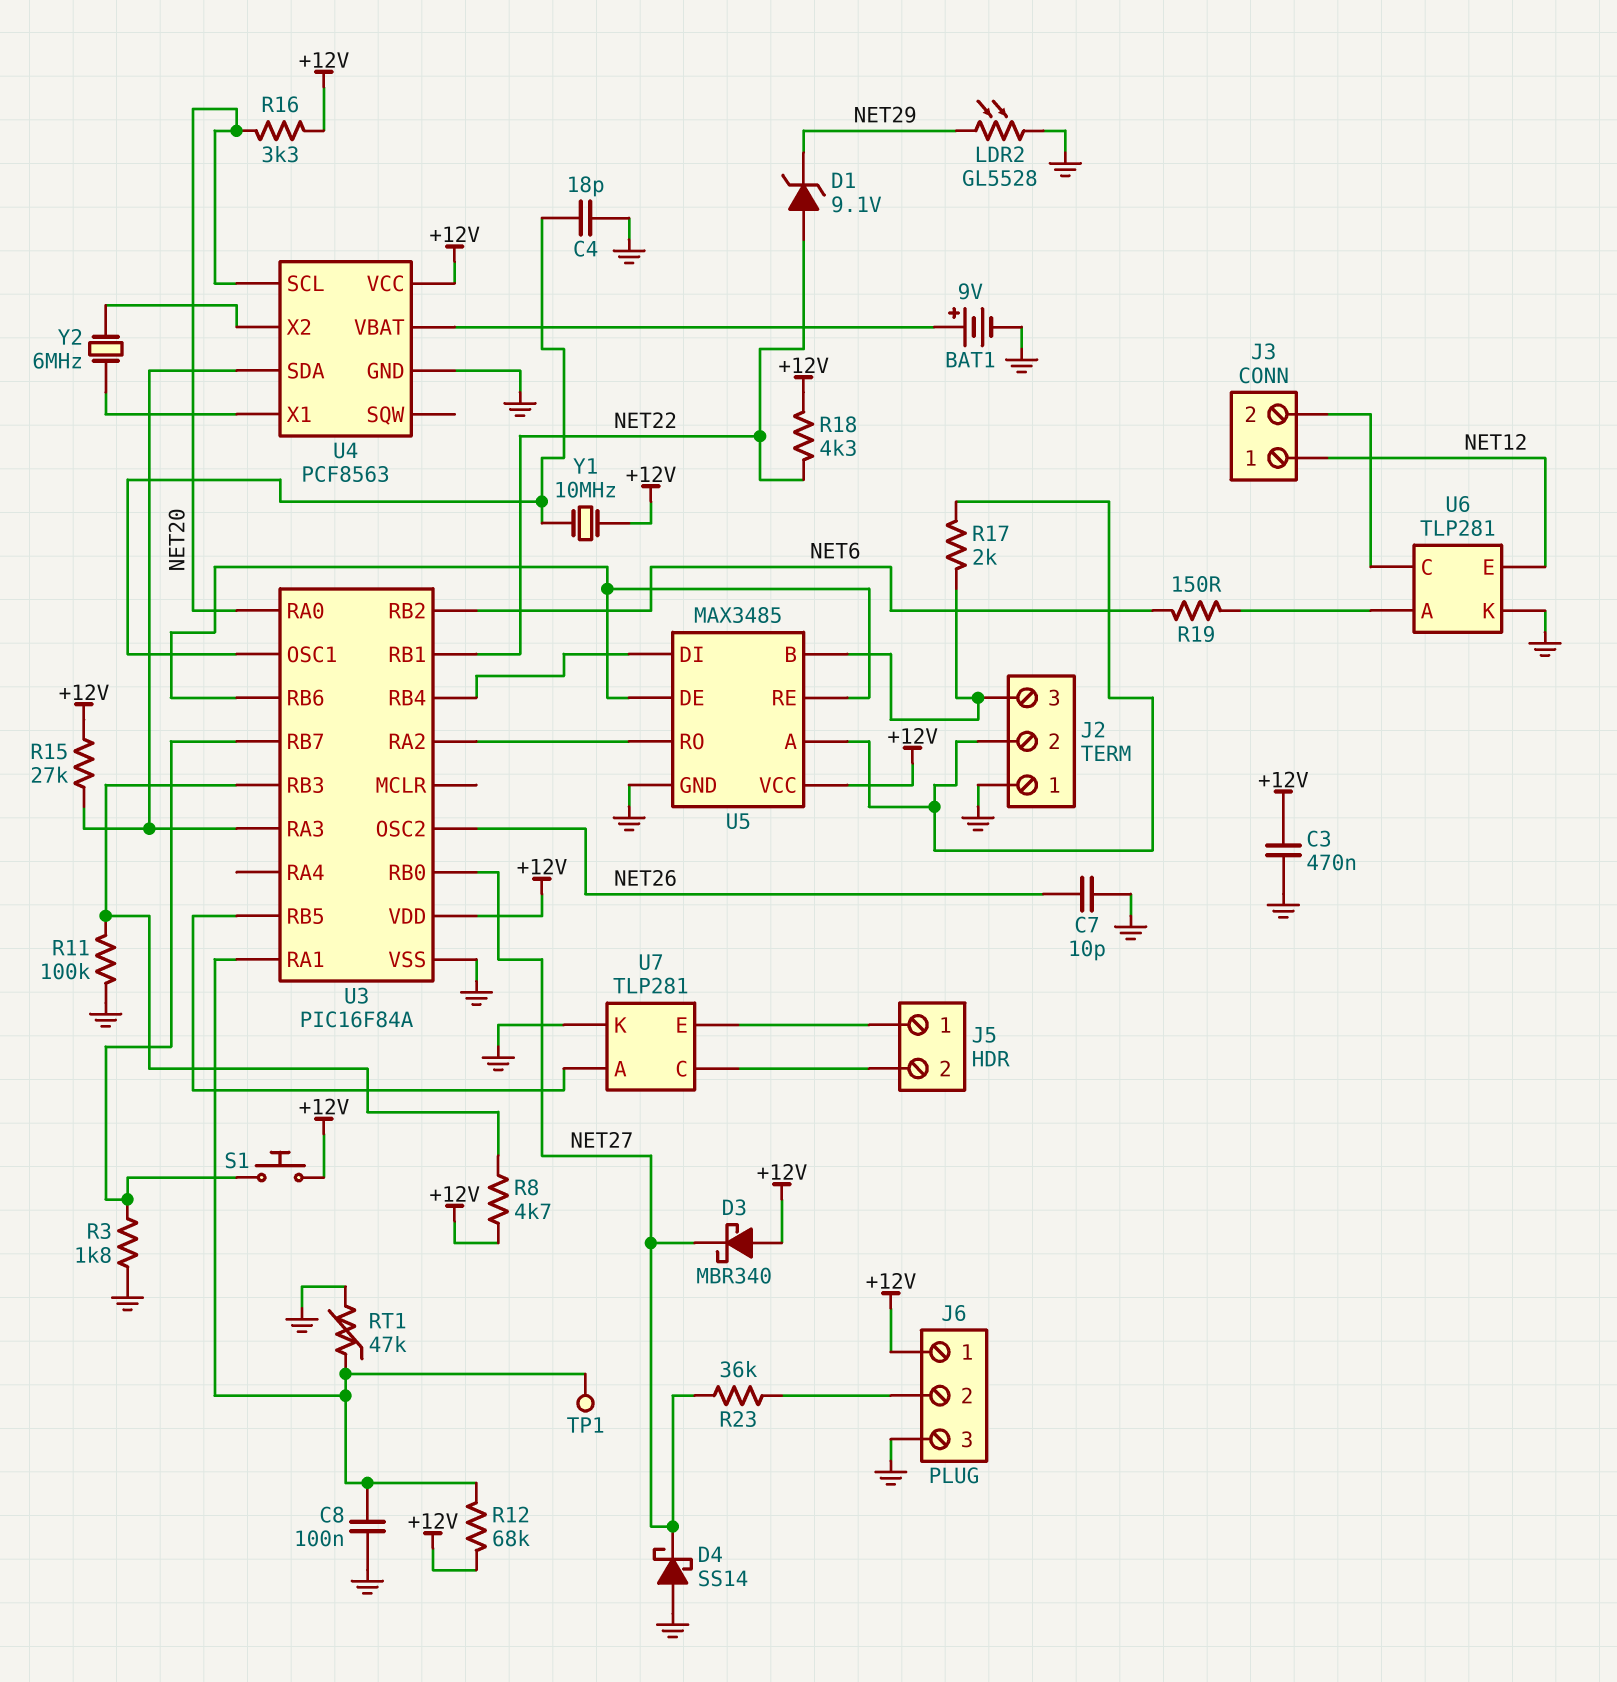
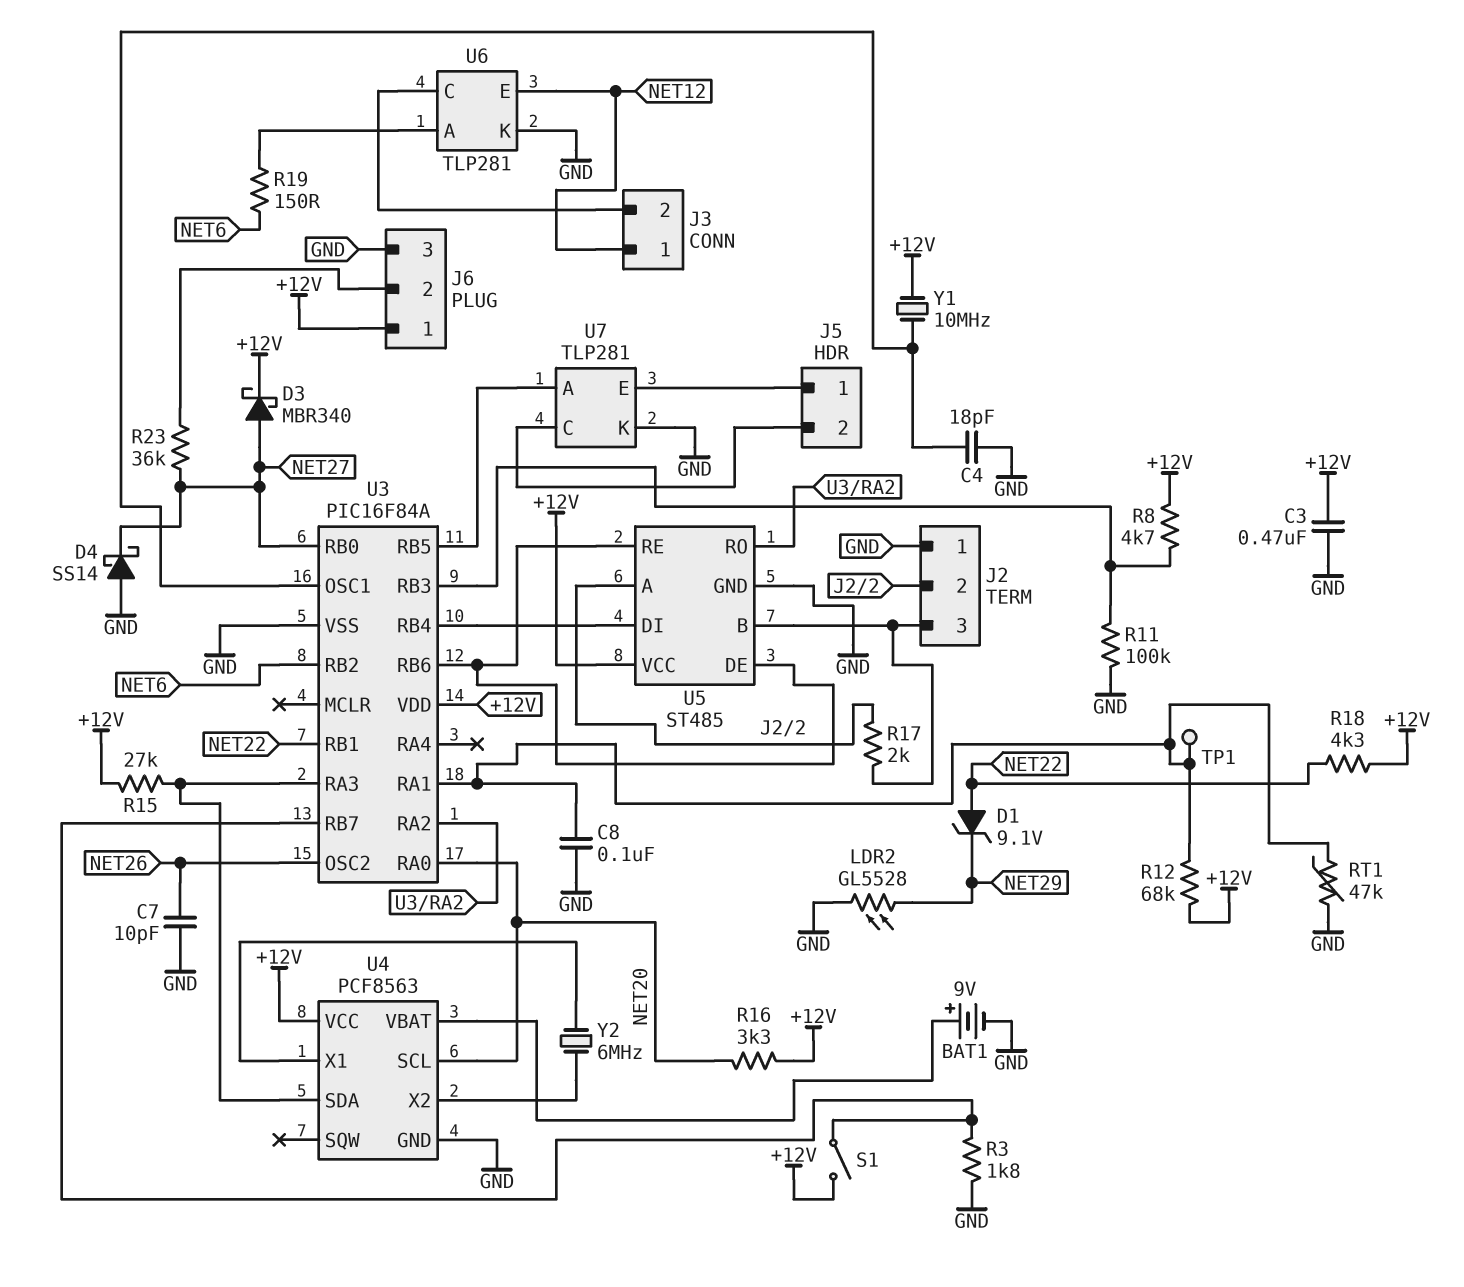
D3: schottky MBR340 (A +12V, K NET27) -> schottky MBR340 (A NET27, K +12V)
S1: button (+12V, U3/RB7) -> switch (+12V, U3/RB7)
U5: MAX3485 -> ST485

